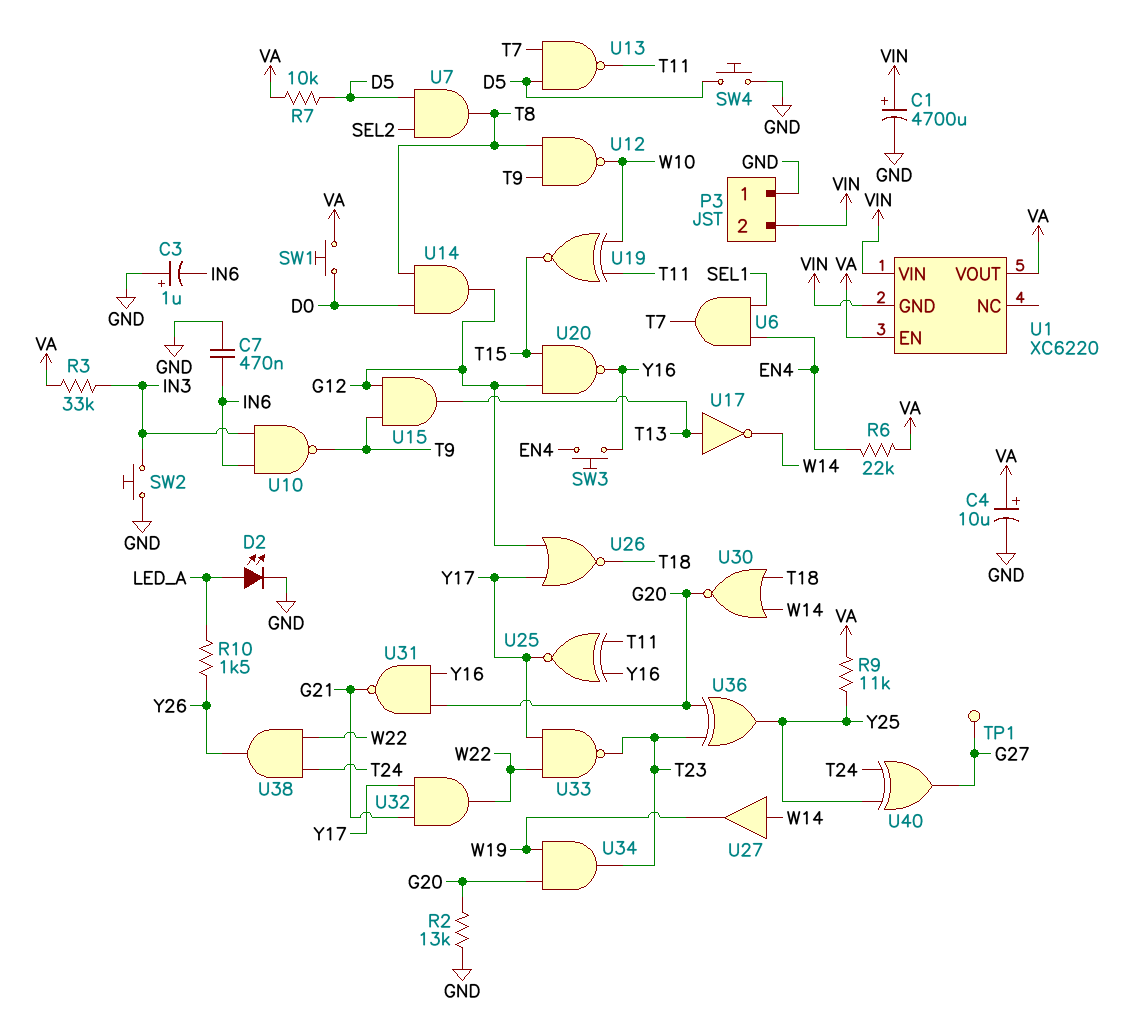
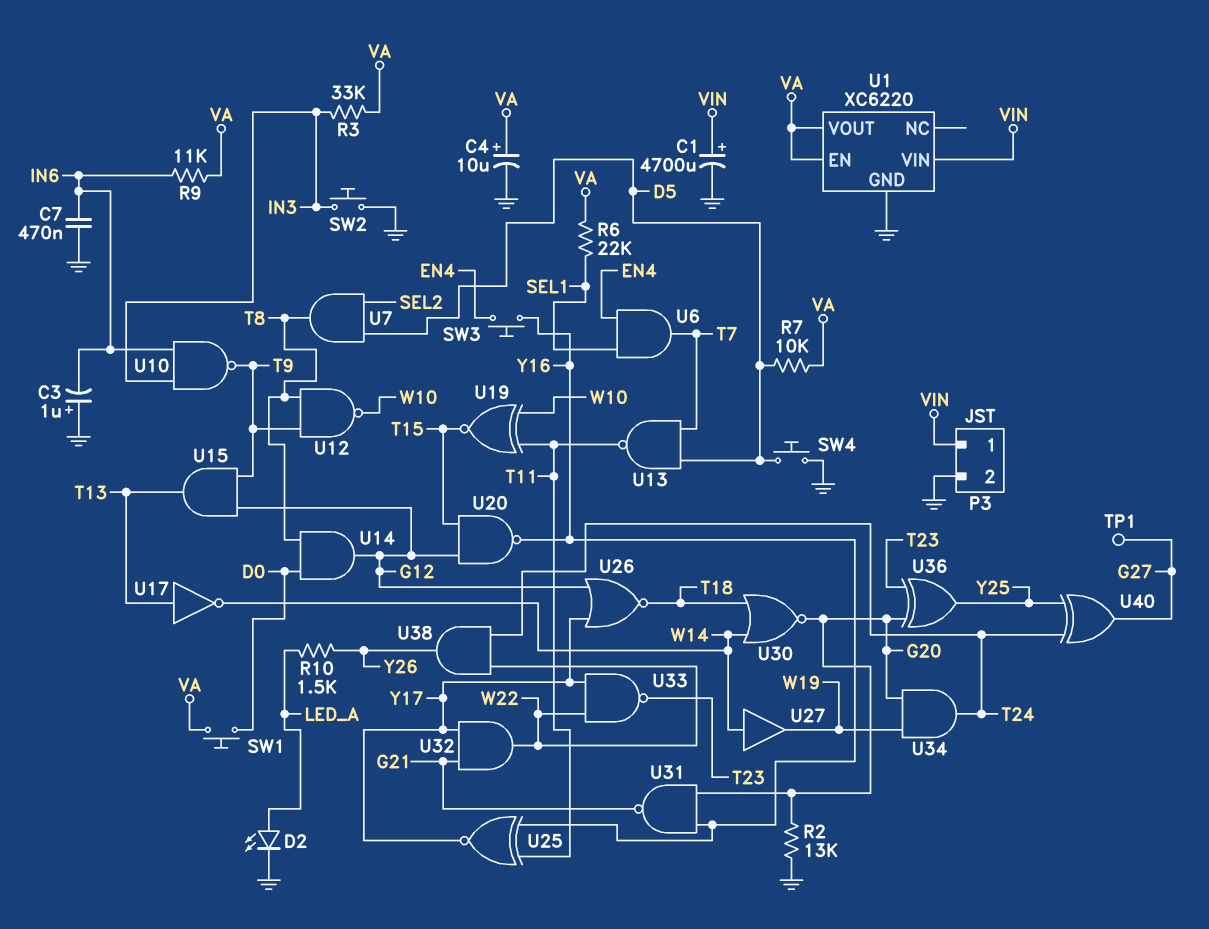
P3 pin 1: GND -> VIN
P3 pin 2: VIN -> GND
R6: 22k (EN4, VA) -> 22k (SEL1, VA)
R9: 11k (VA, Y25) -> 11k (IN6, VA)
U1 pin GND: VIN -> GND
U34: AND (in G20, in W19, out T23) -> AND (in G20, in W19, out T24)

